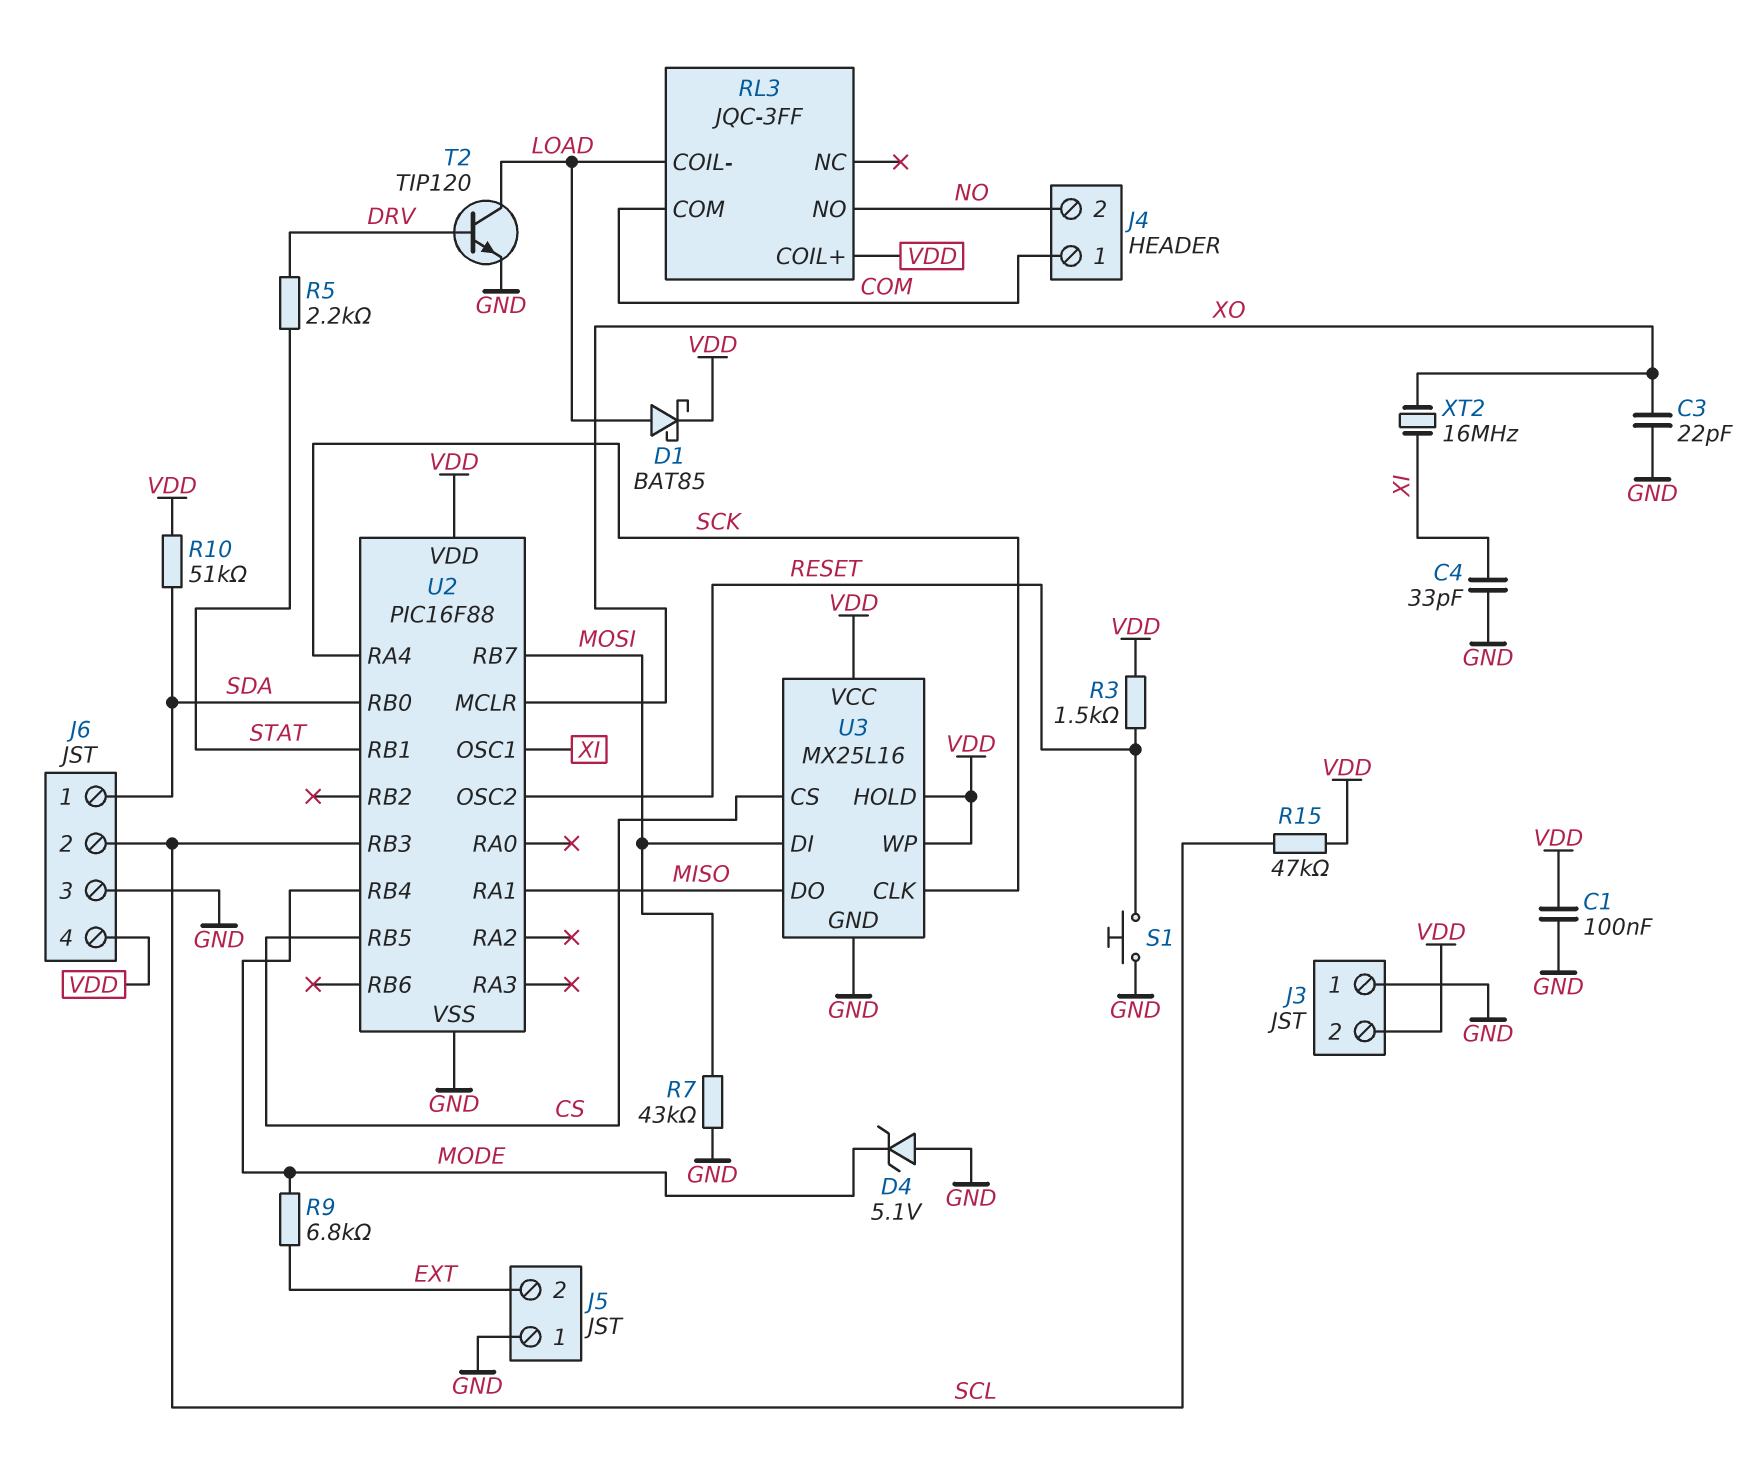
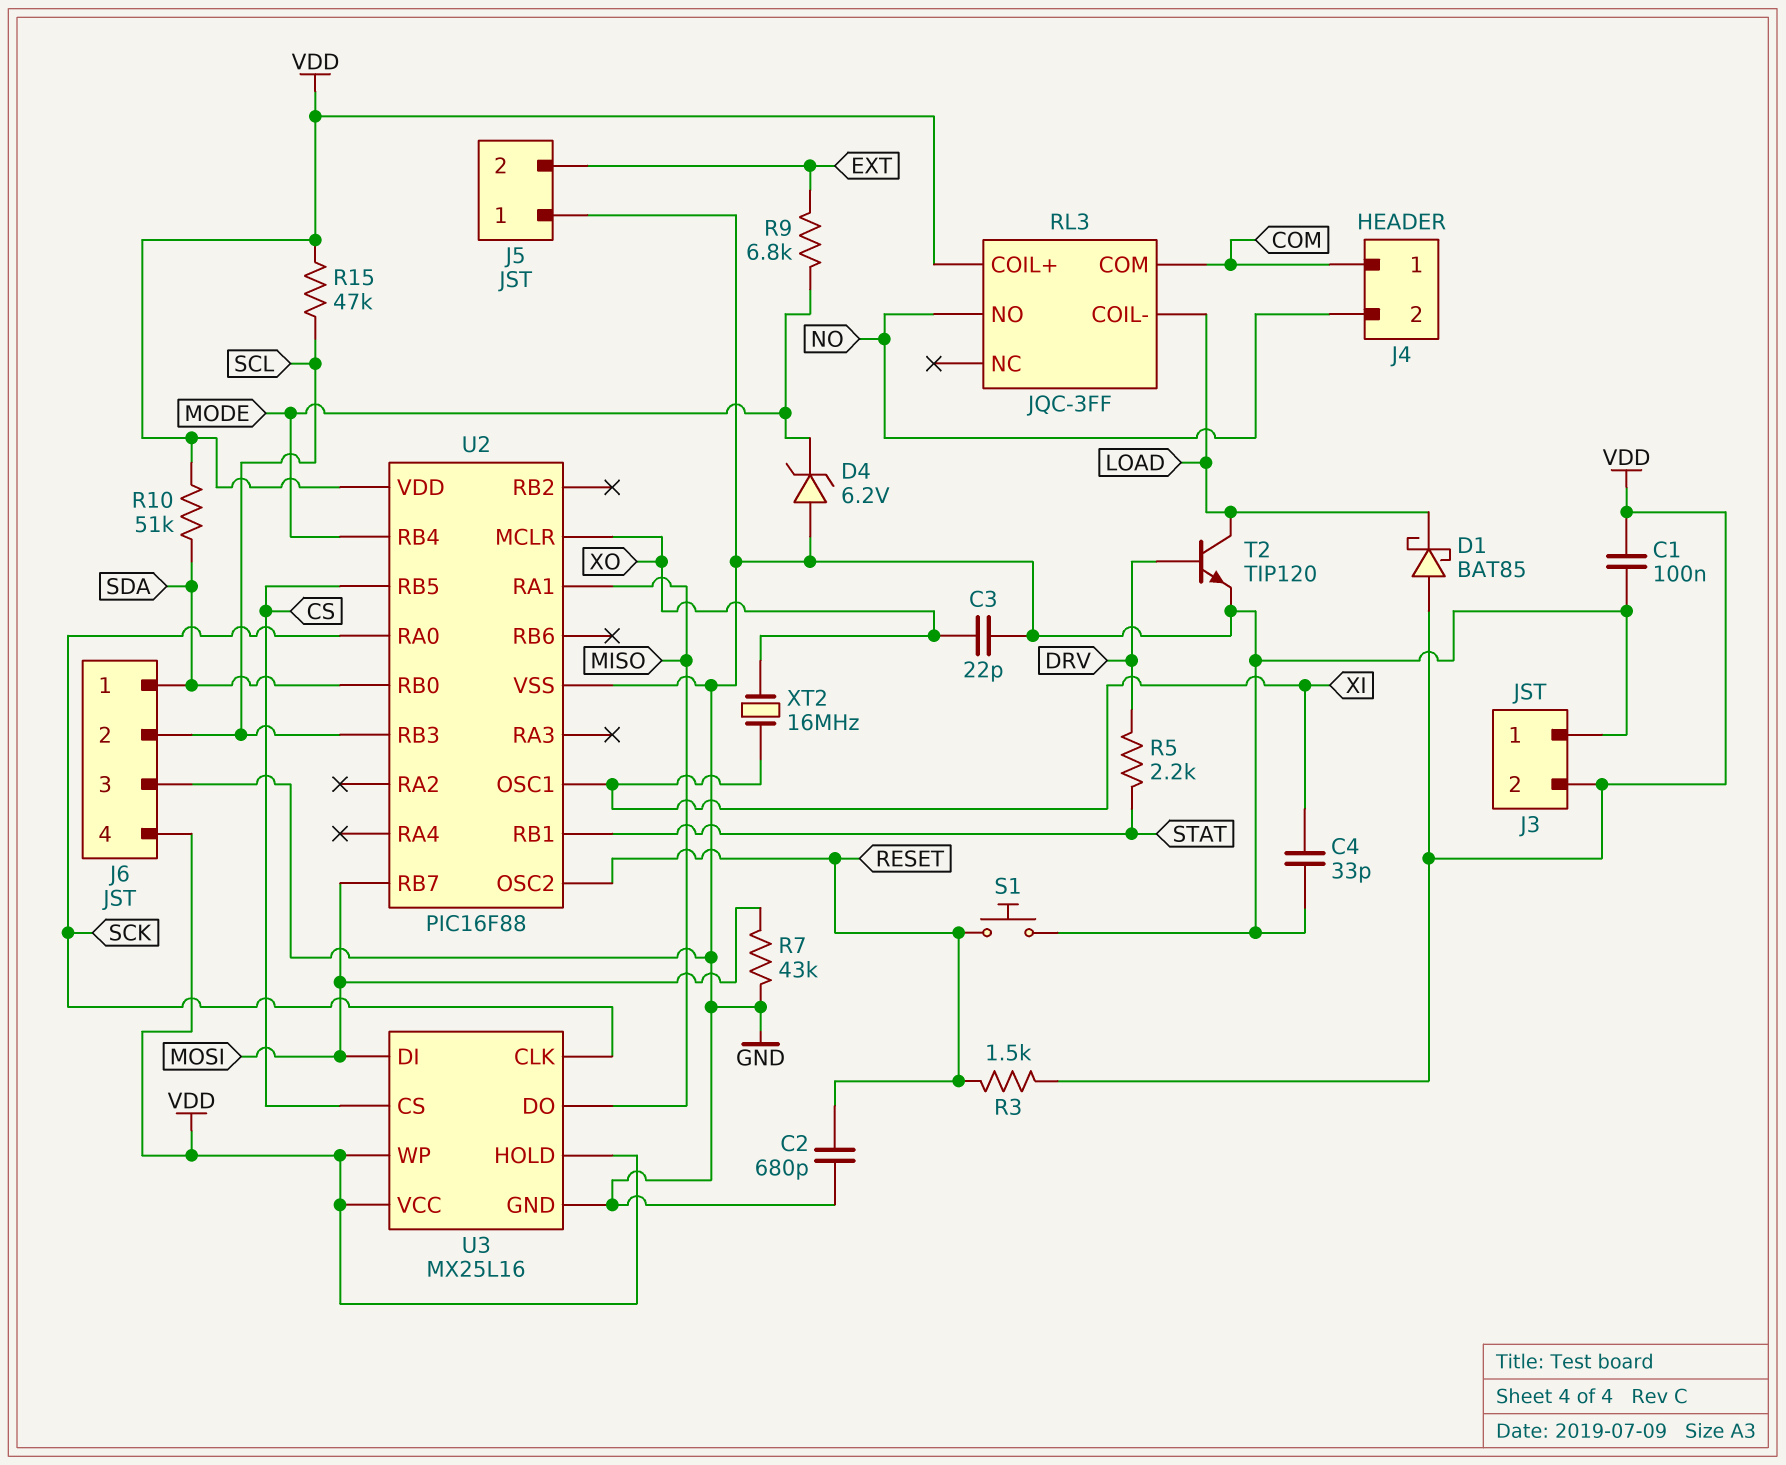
C2: none -> 680pF (GND, RESET)
D1: schottky BAT85 (A LOAD, K VDD) -> schottky BAT85 (A VDD, K LOAD)
D4: zener 5.1V (A GND, K MODE) -> zener 6.2V (A GND, K MODE)
U2 pin RA0: none -> SCK
U2 pin RA4: SCK -> none

